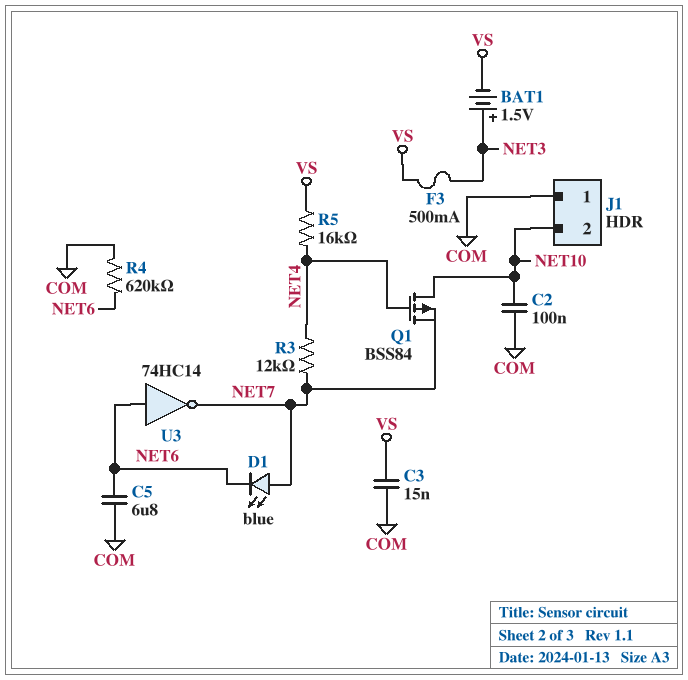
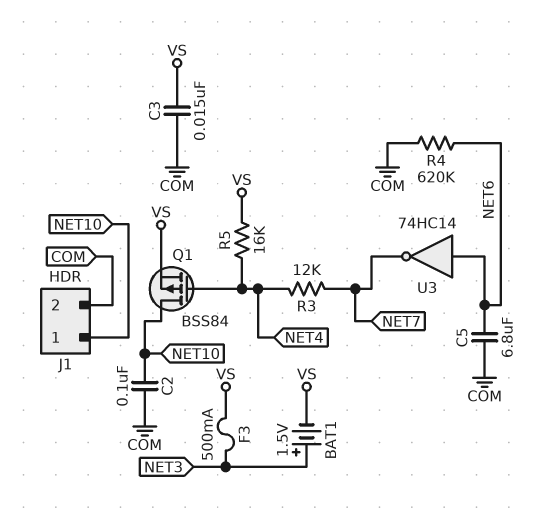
D1: LED blue (A NET7, K NET6) -> none
J1 pin 1: COM -> NET10
J1 pin 2: NET10 -> COM
Q1: PMOS BSS84 (G NET4, D NET10, S NET7) -> PMOS BSS84 (G NET4, D NET10, S VS)

